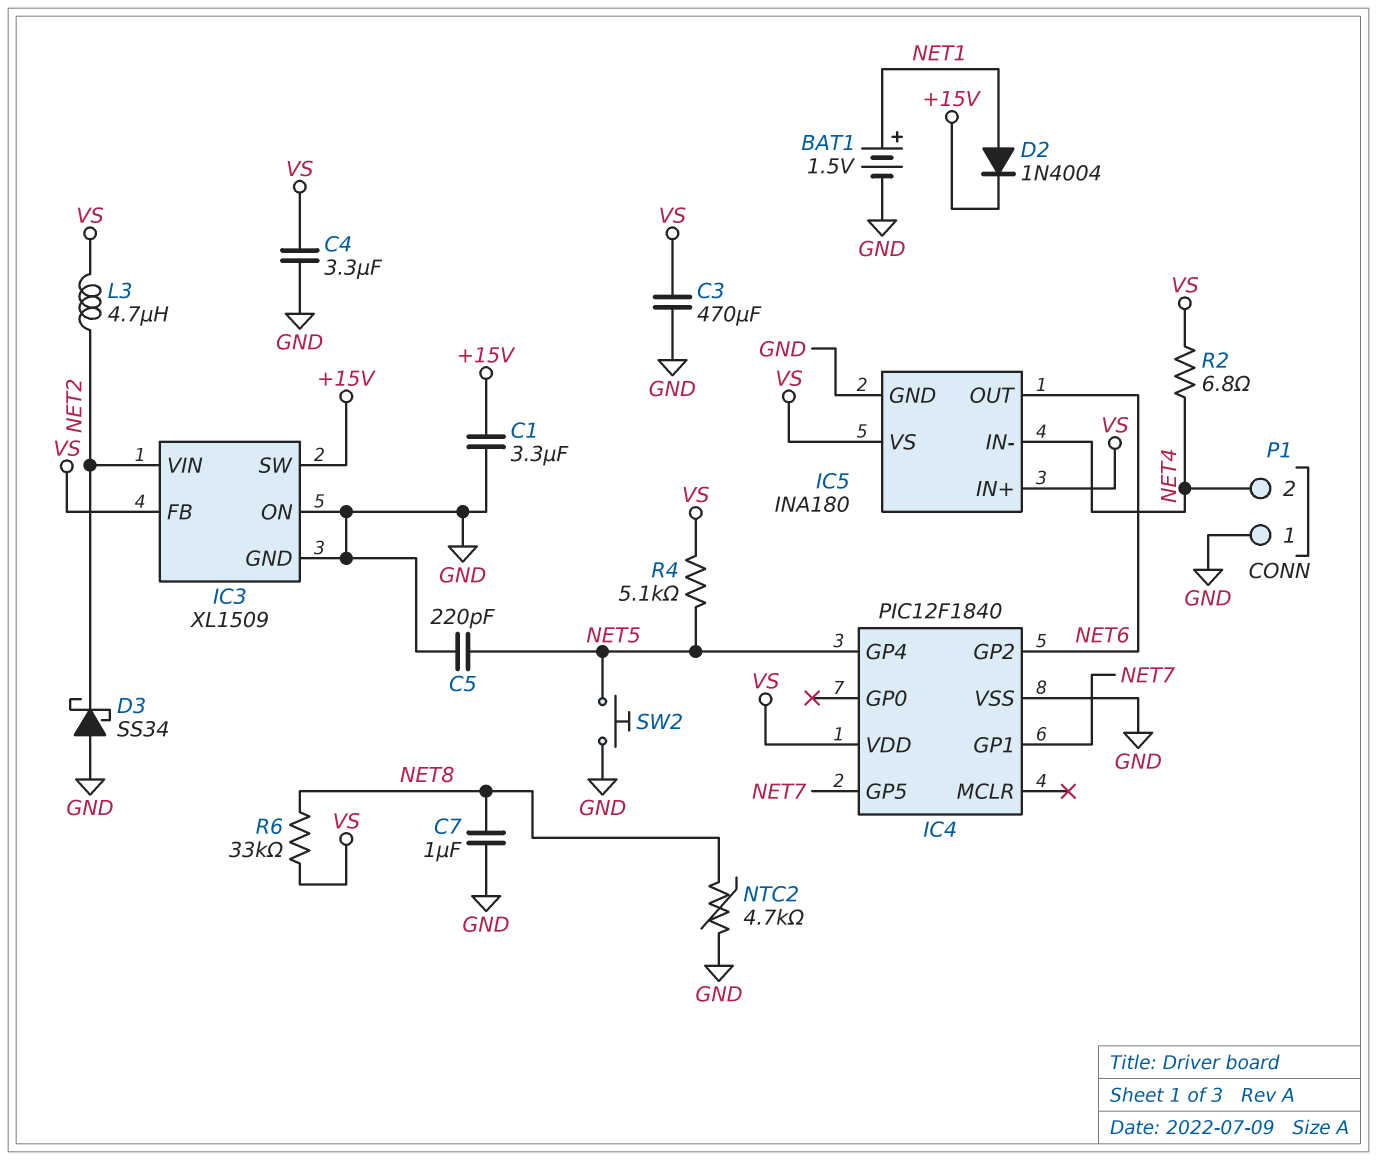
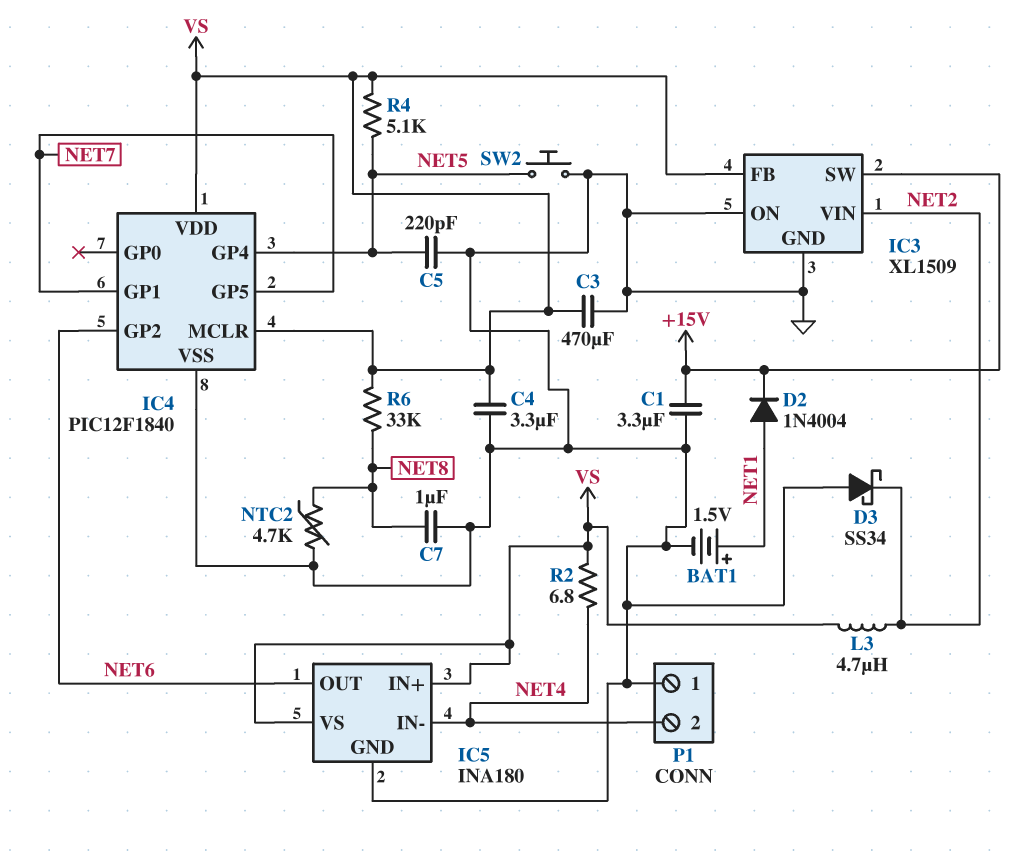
IC4 pin MCLR: none -> VS

